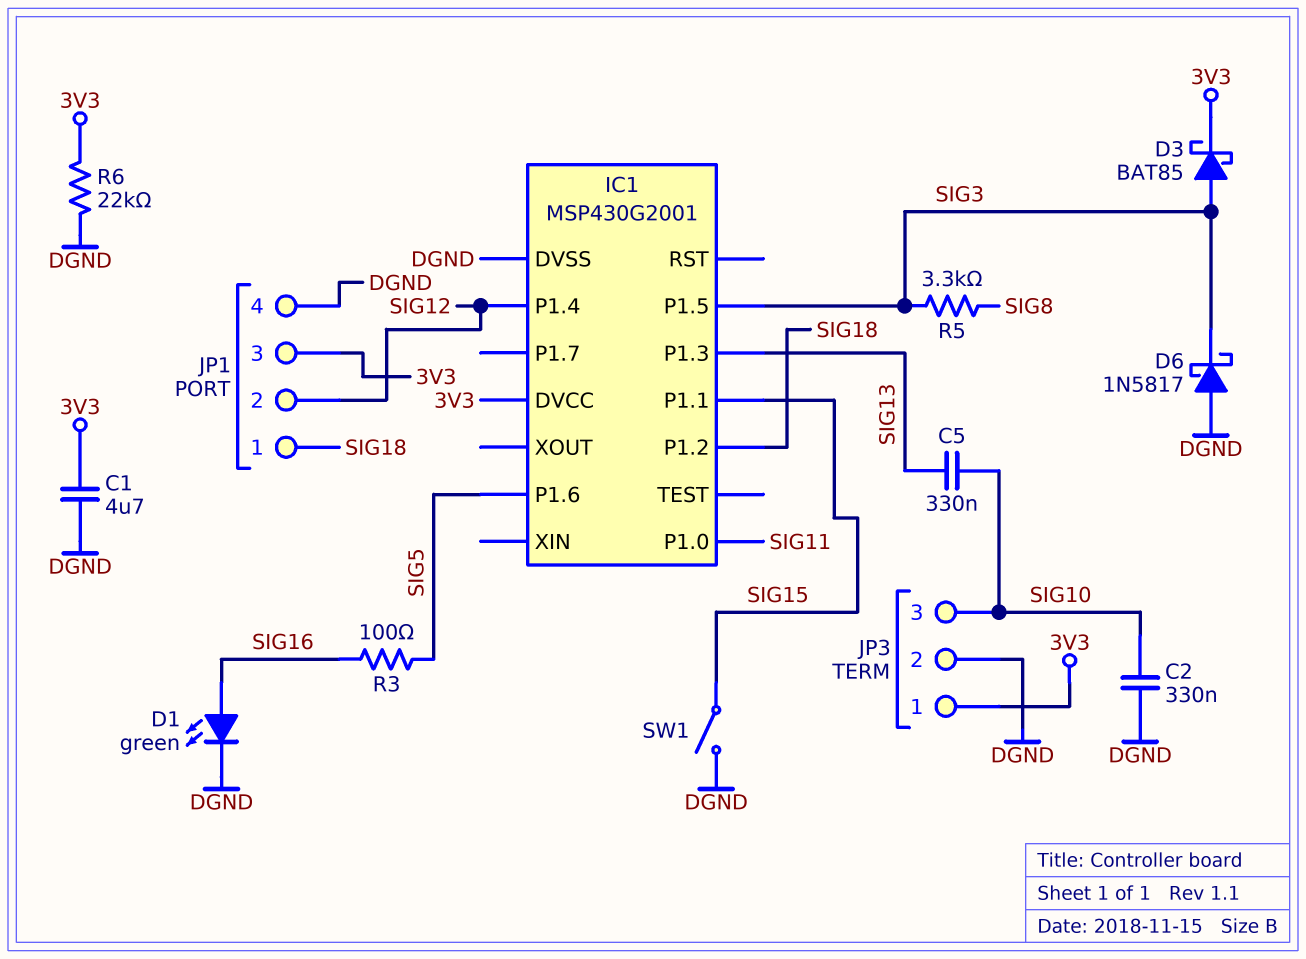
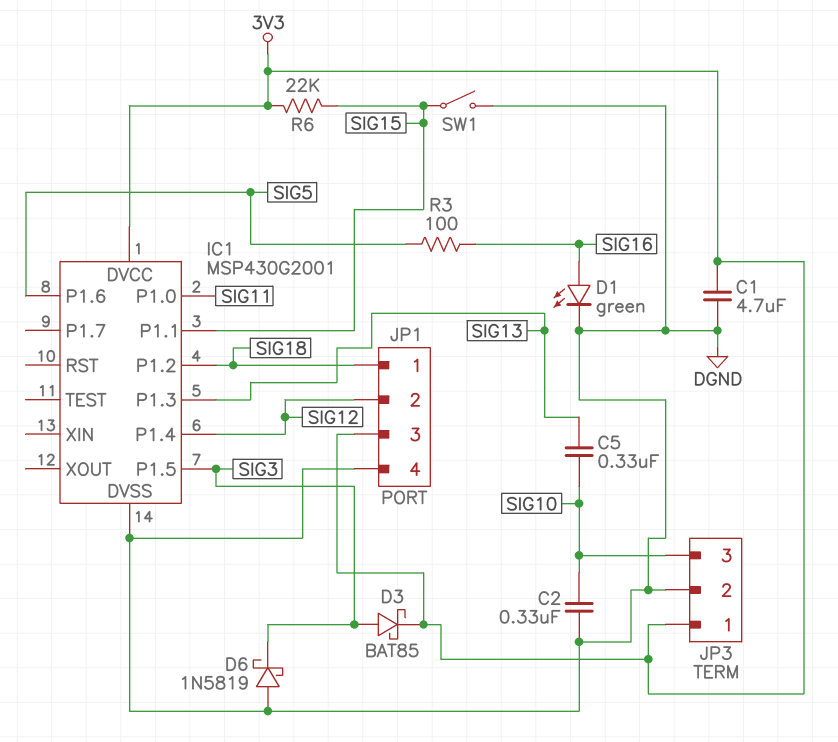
D6: schottky 1N5817 (A DGND, K SIG3) -> schottky 1N5819 (A DGND, K SIG3)
R5: 3.3k (SIG3, SIG8) -> none
R6: 22k (3V3, DGND) -> 22k (3V3, SIG15)

